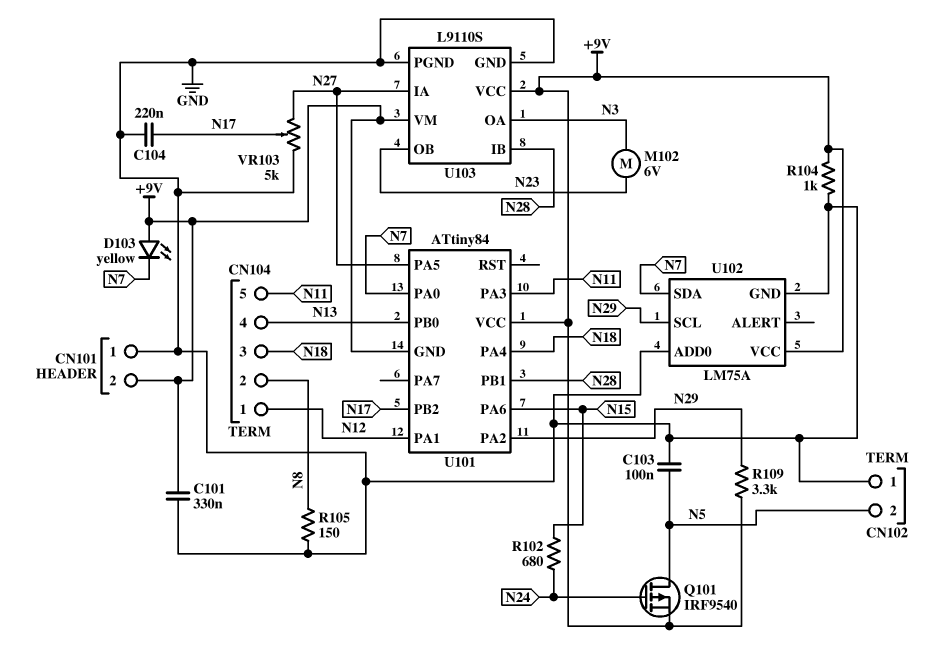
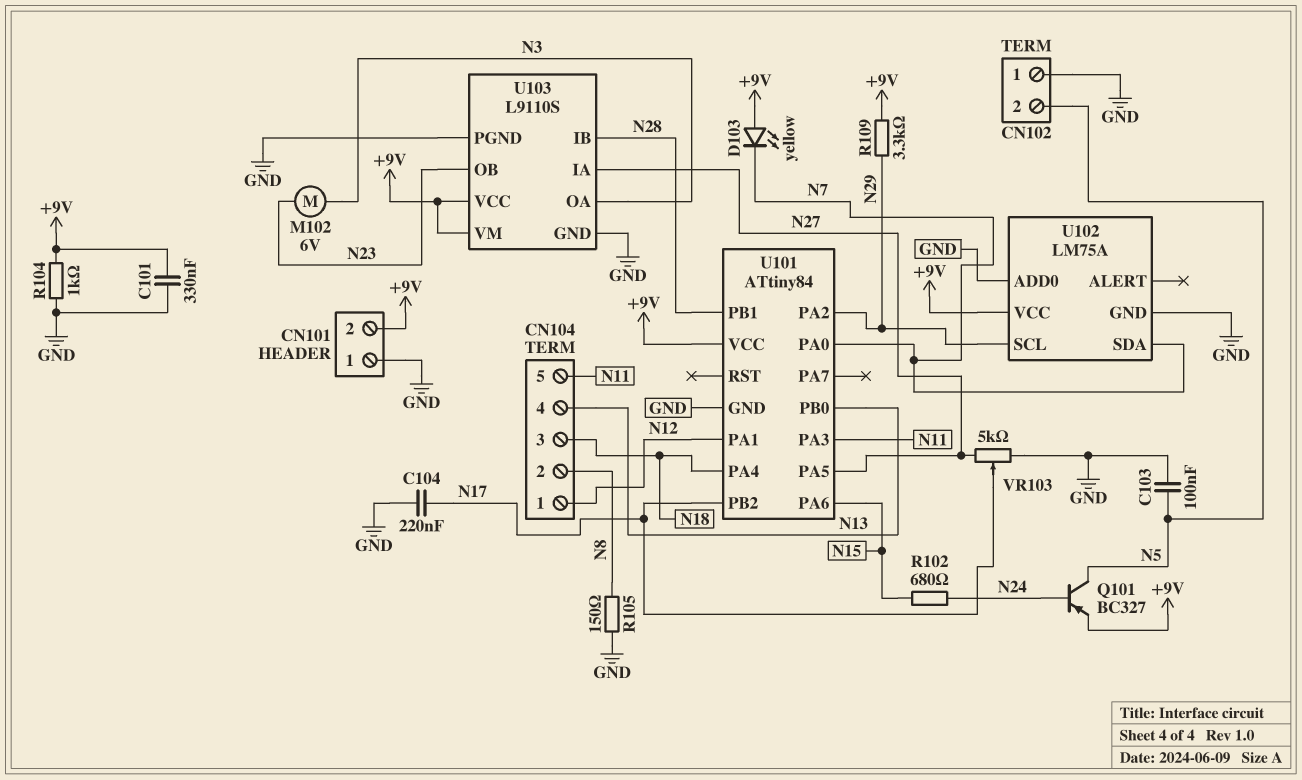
Q101: PMOS IRF9540 (G N24, D N5, S +9V) -> PNP BC327 (B N24, C N5, E +9V)
U101 pin GND: +9V -> GND

